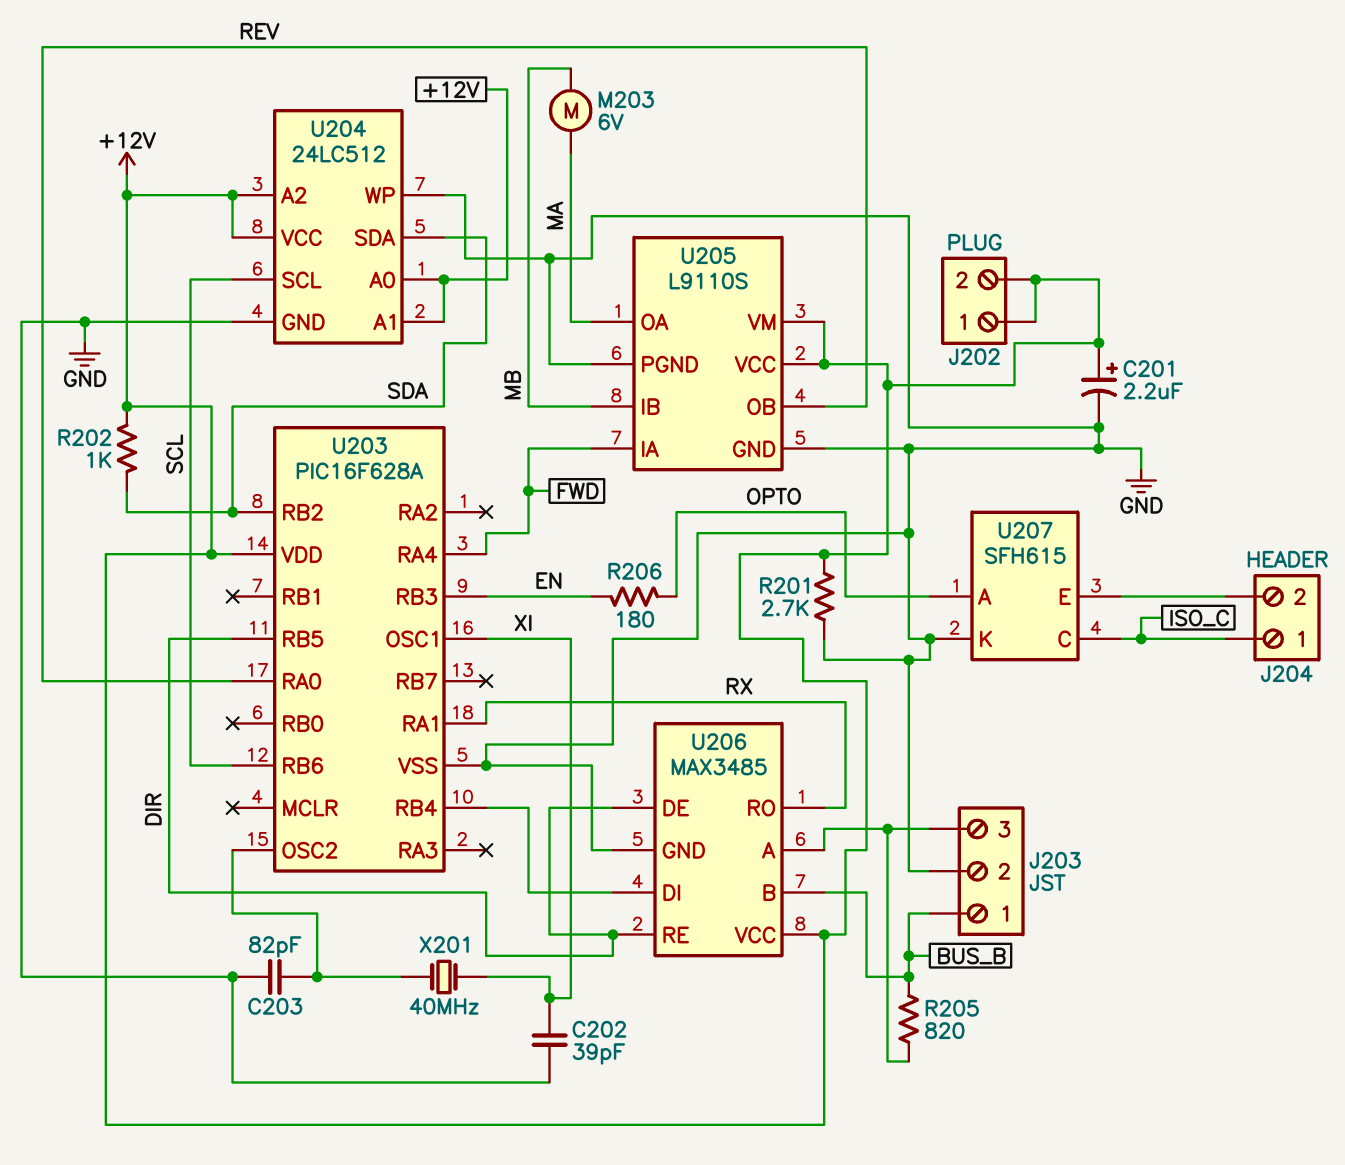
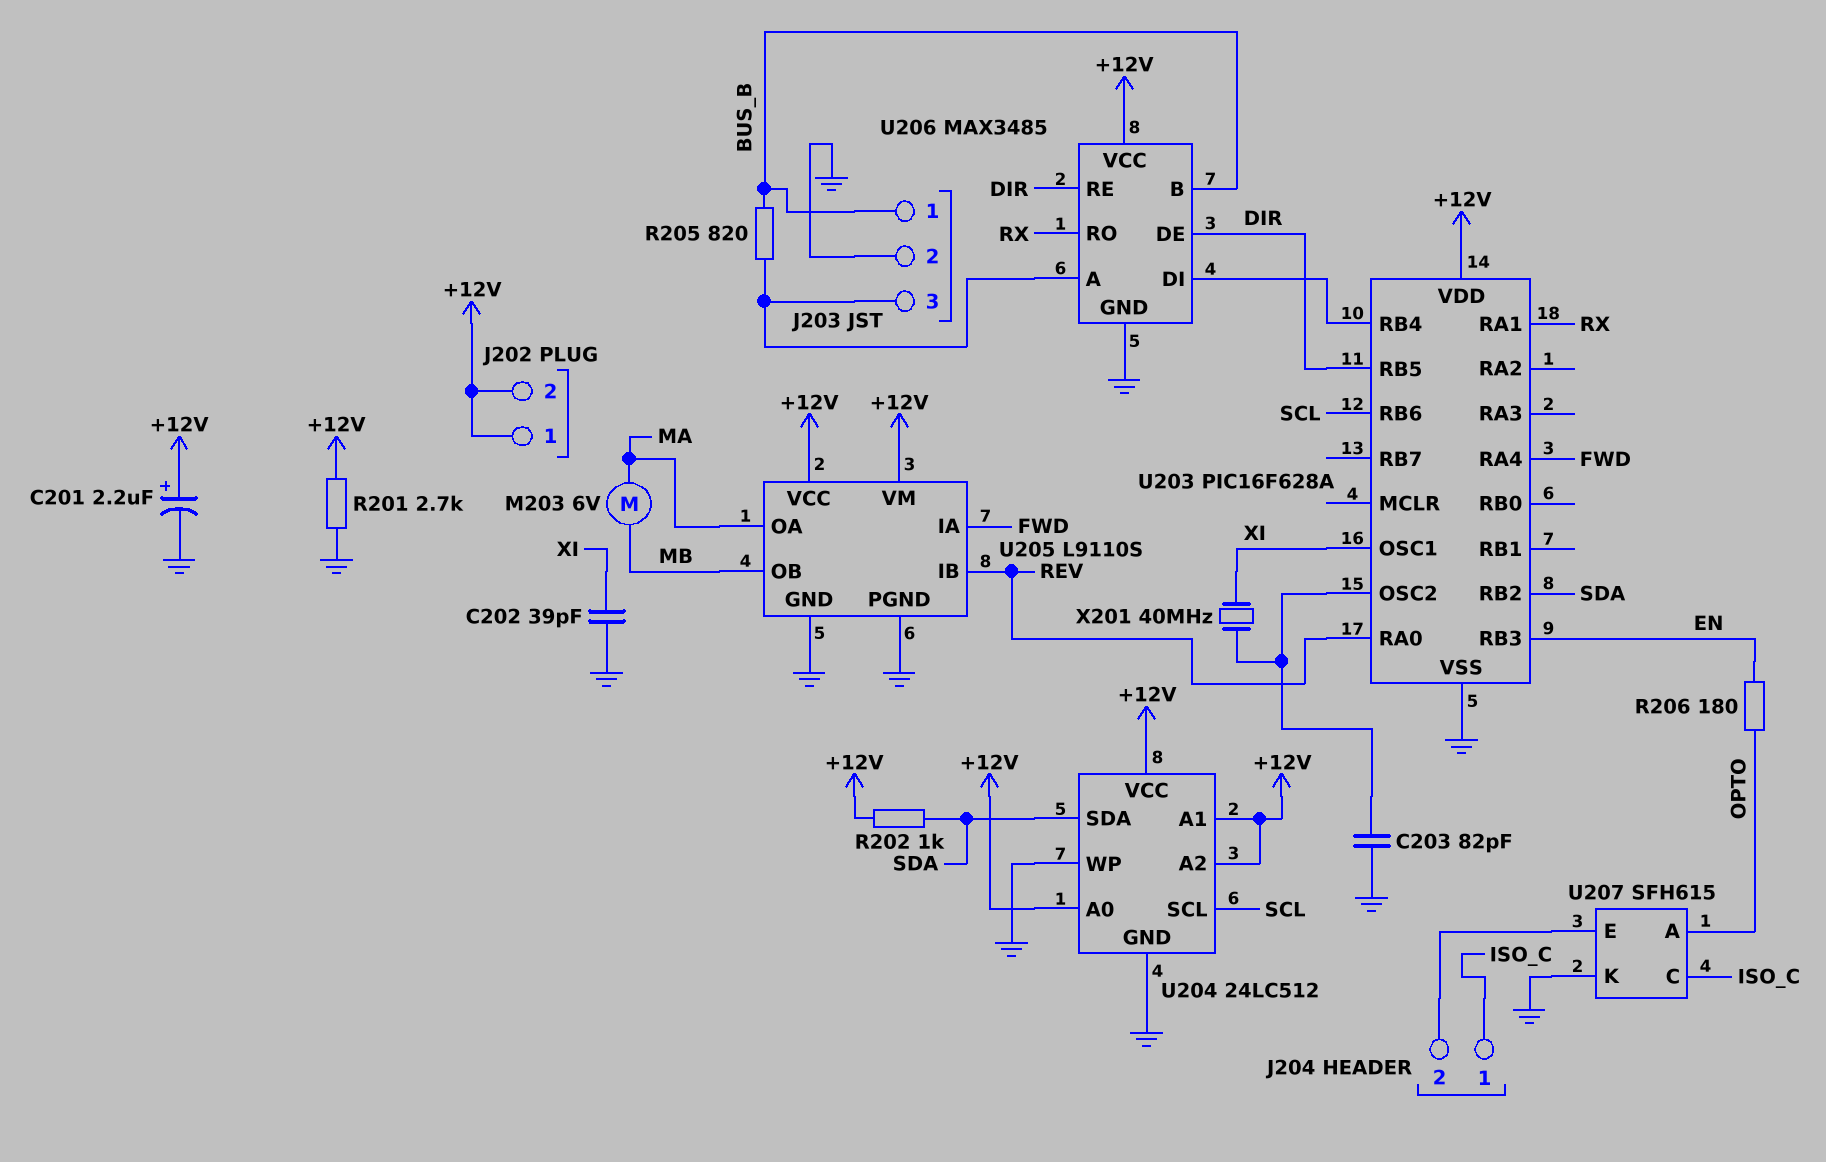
U205 pin IB: MB -> REV
U205 pin OB: REV -> MB

